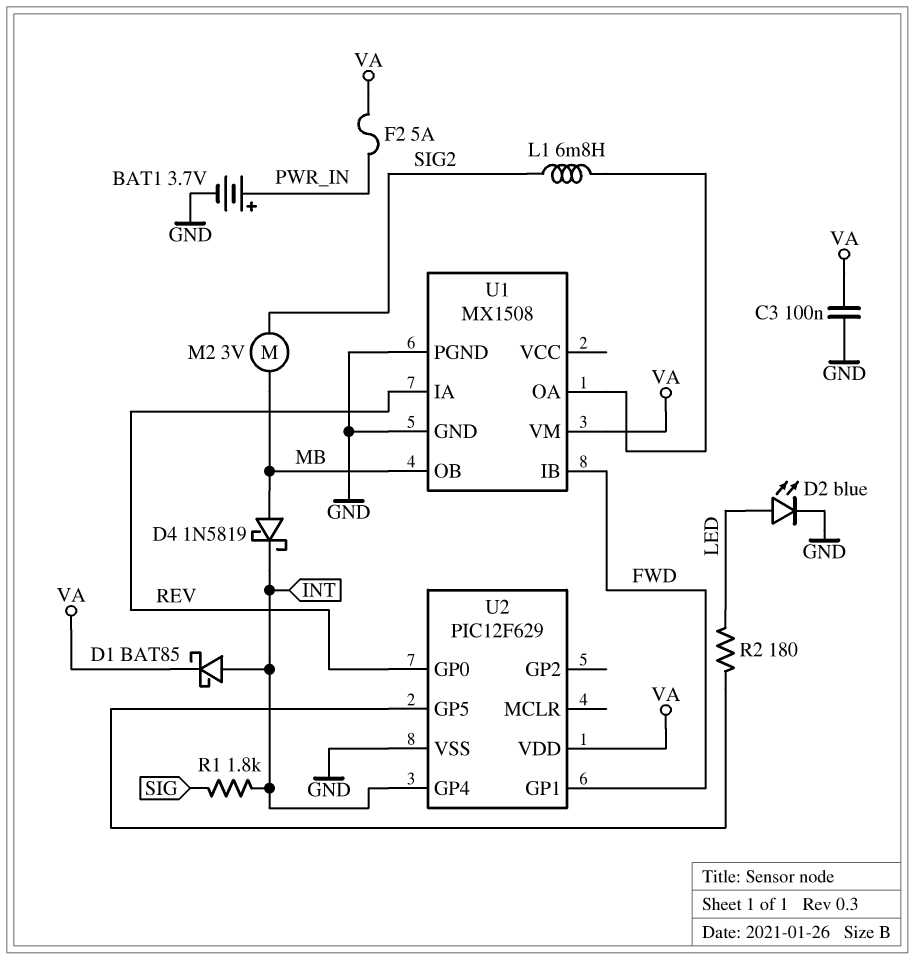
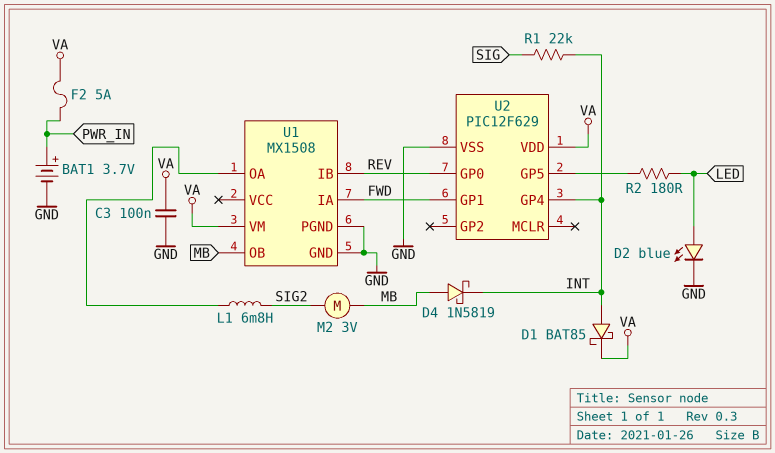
R1: 1.8k (INT, SIG) -> 22k (INT, SIG)
U1 pin IA: REV -> FWD
U1 pin IB: FWD -> REV

